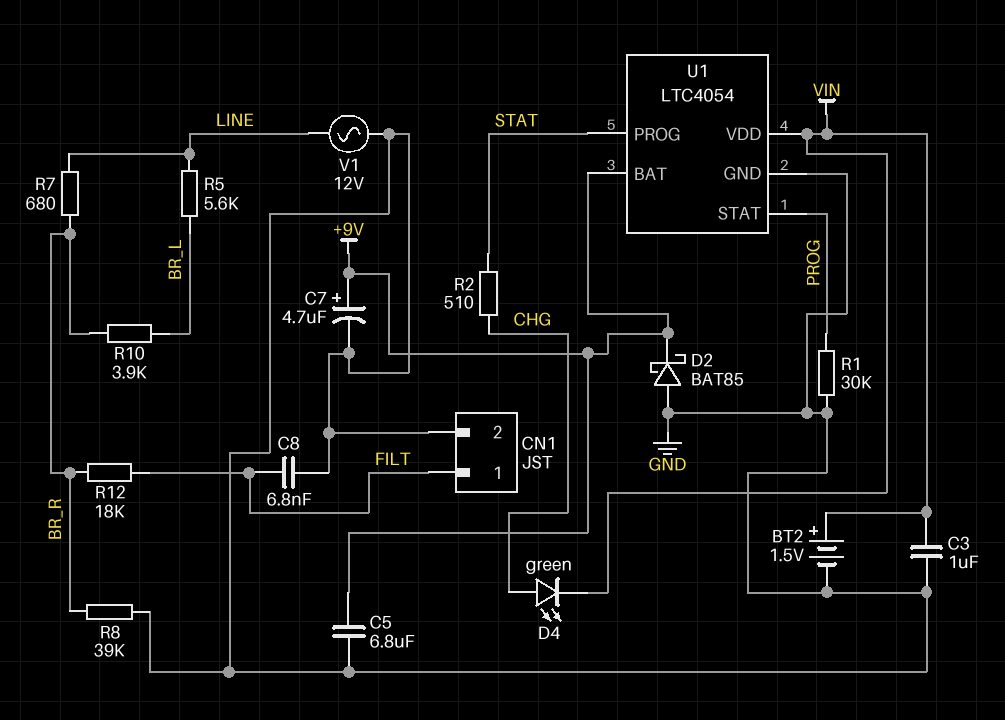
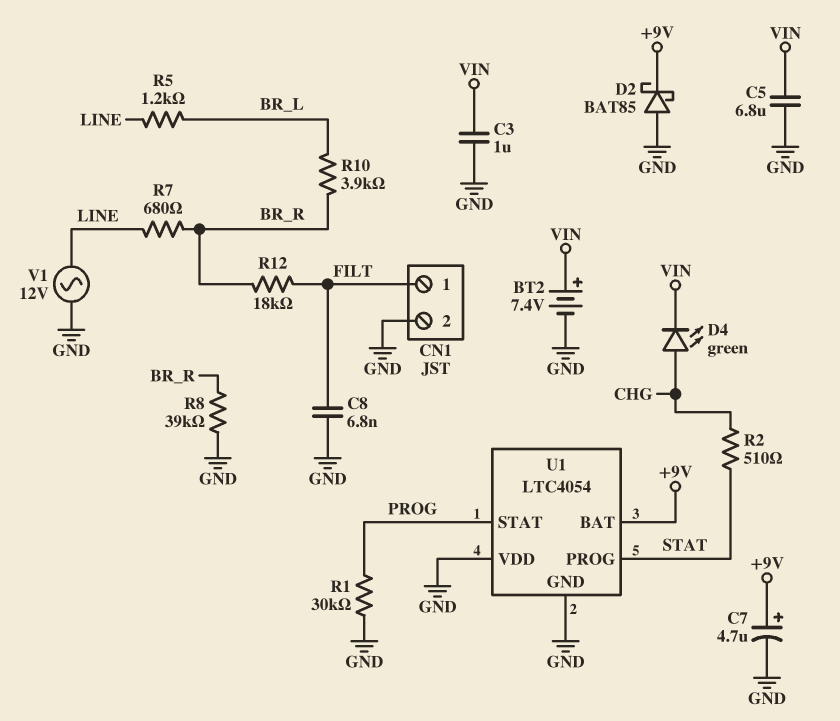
BT2: 1.5V (plus VIN, minus GND) -> 7.4V (plus VIN, minus GND)
C5: 6.8uF (+9V, GND) -> 6.8uF (GND, VIN)
R5: 5.6k (BR_L, LINE) -> 1.2k (BR_L, LINE)
U1 pin VDD: VIN -> GND

